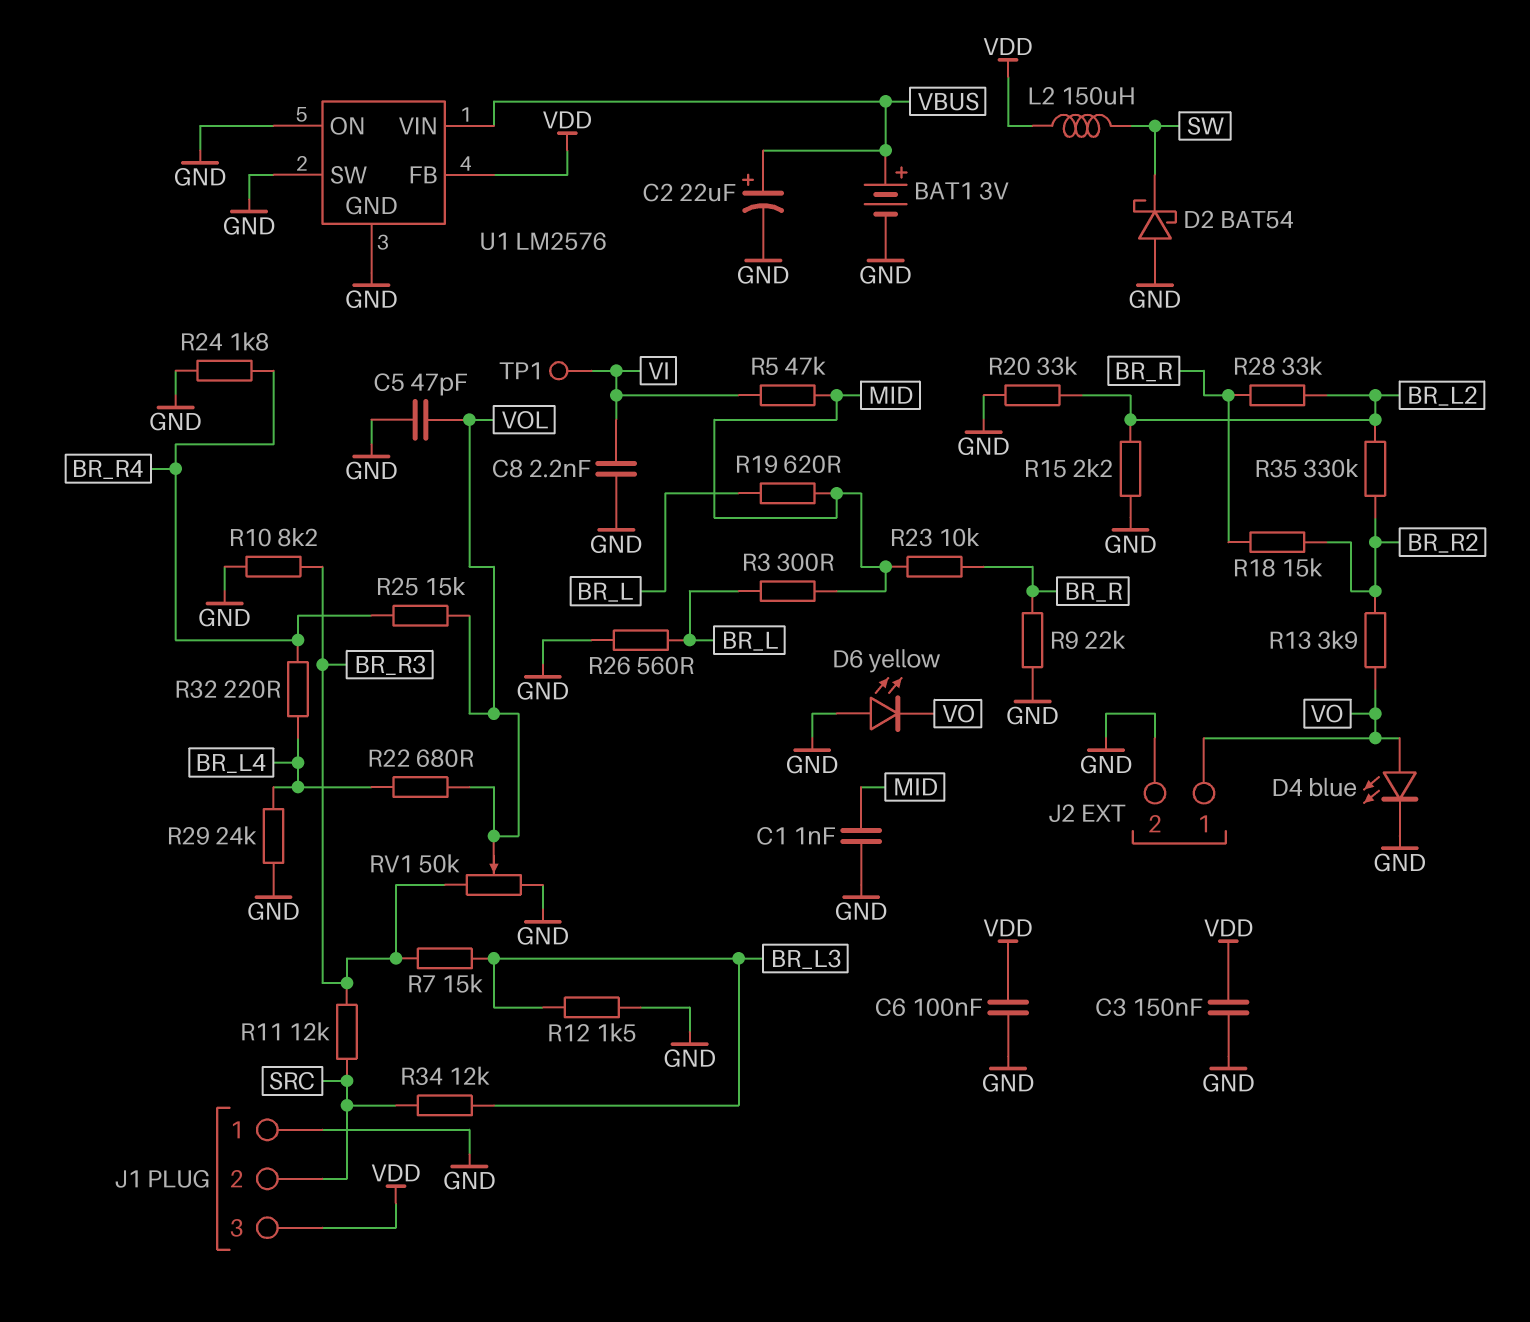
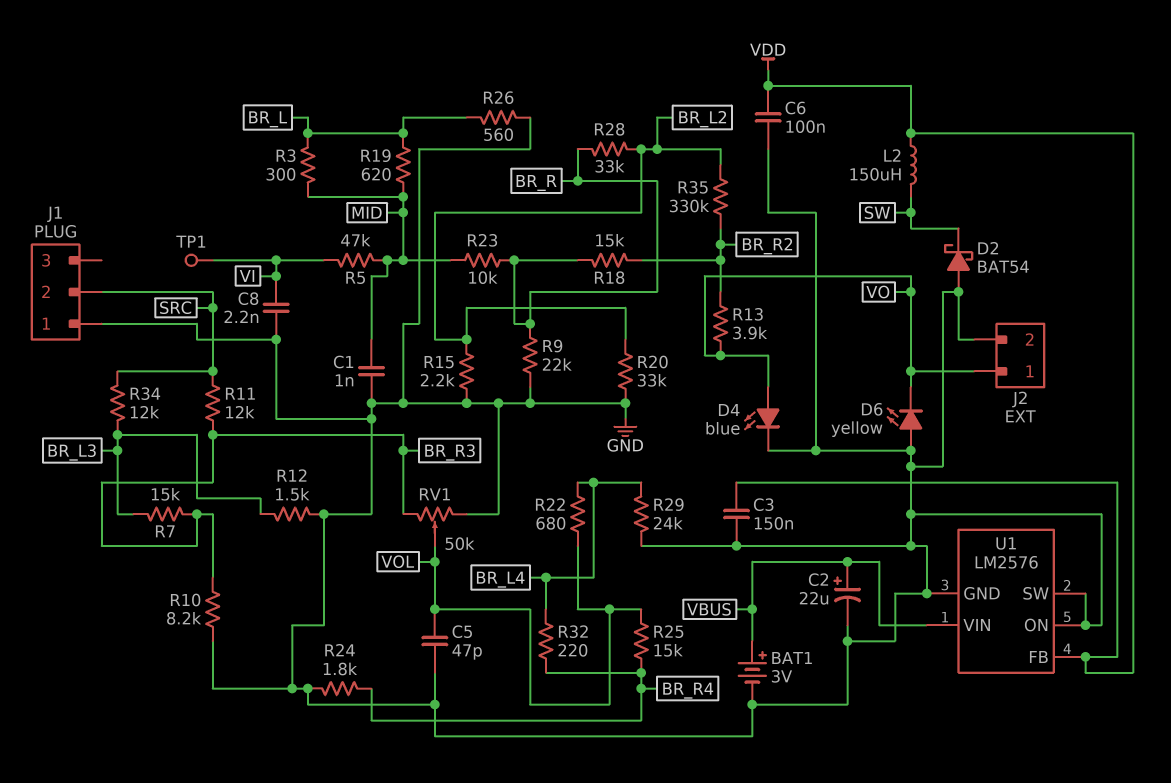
J1 pin 3: VDD -> none

